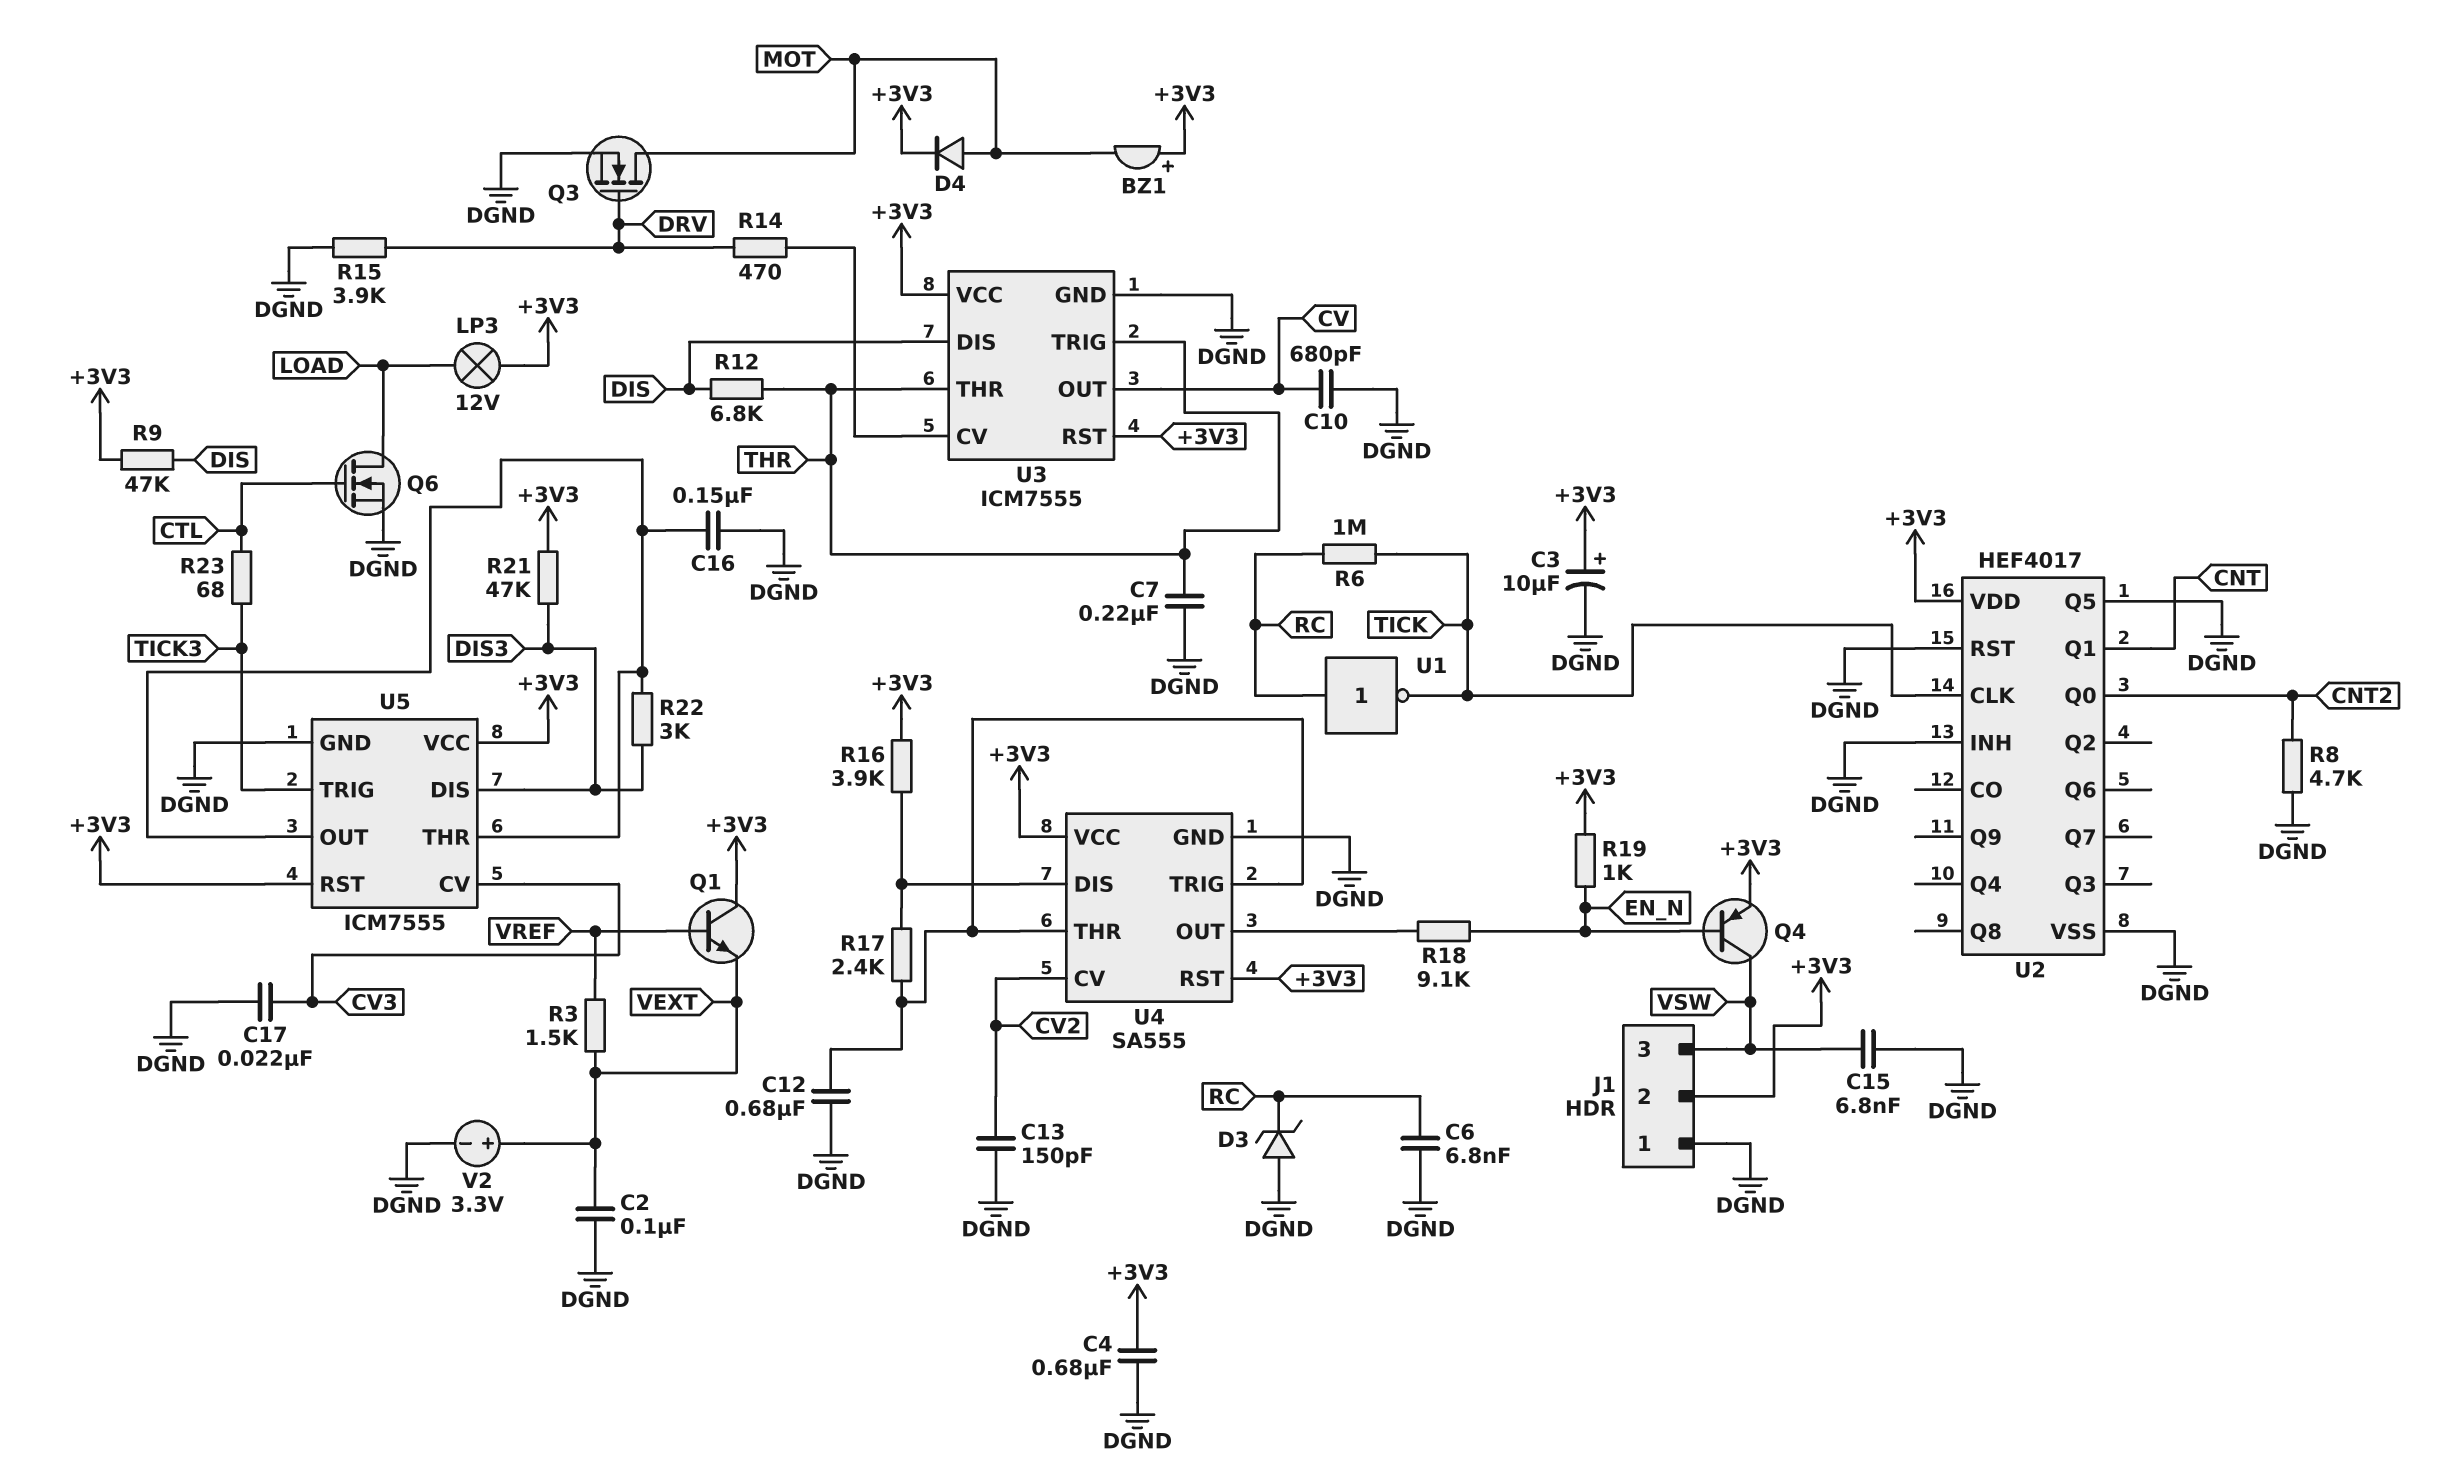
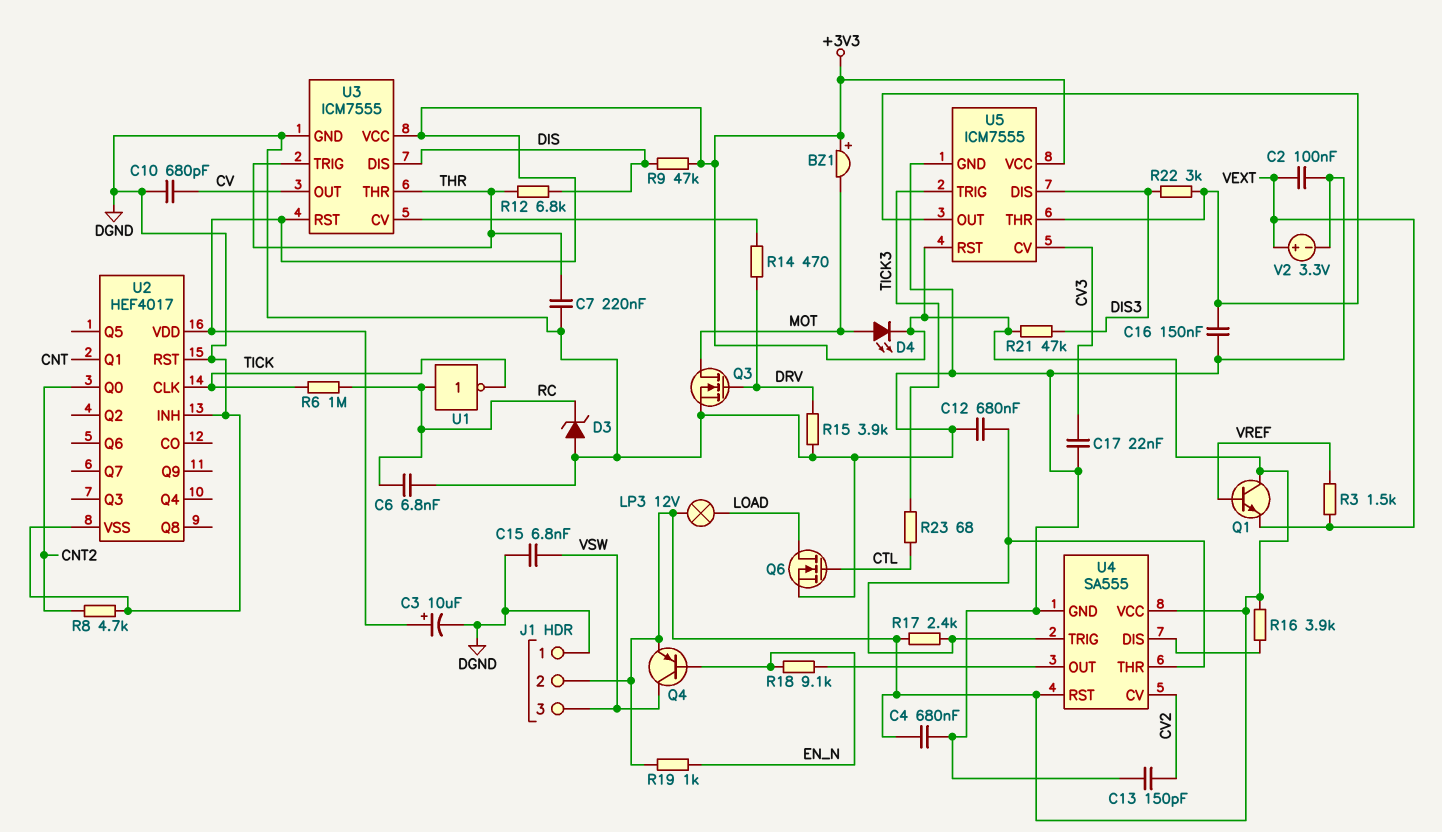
D4: diode (A MOT, K +3V3) -> LED (A MOT, K +3V3)
R17: 2.4k (U4/DIS, U4/THR) -> 2.4k (+3V3, U4/THR)
U2 pin Q5: DGND -> none

